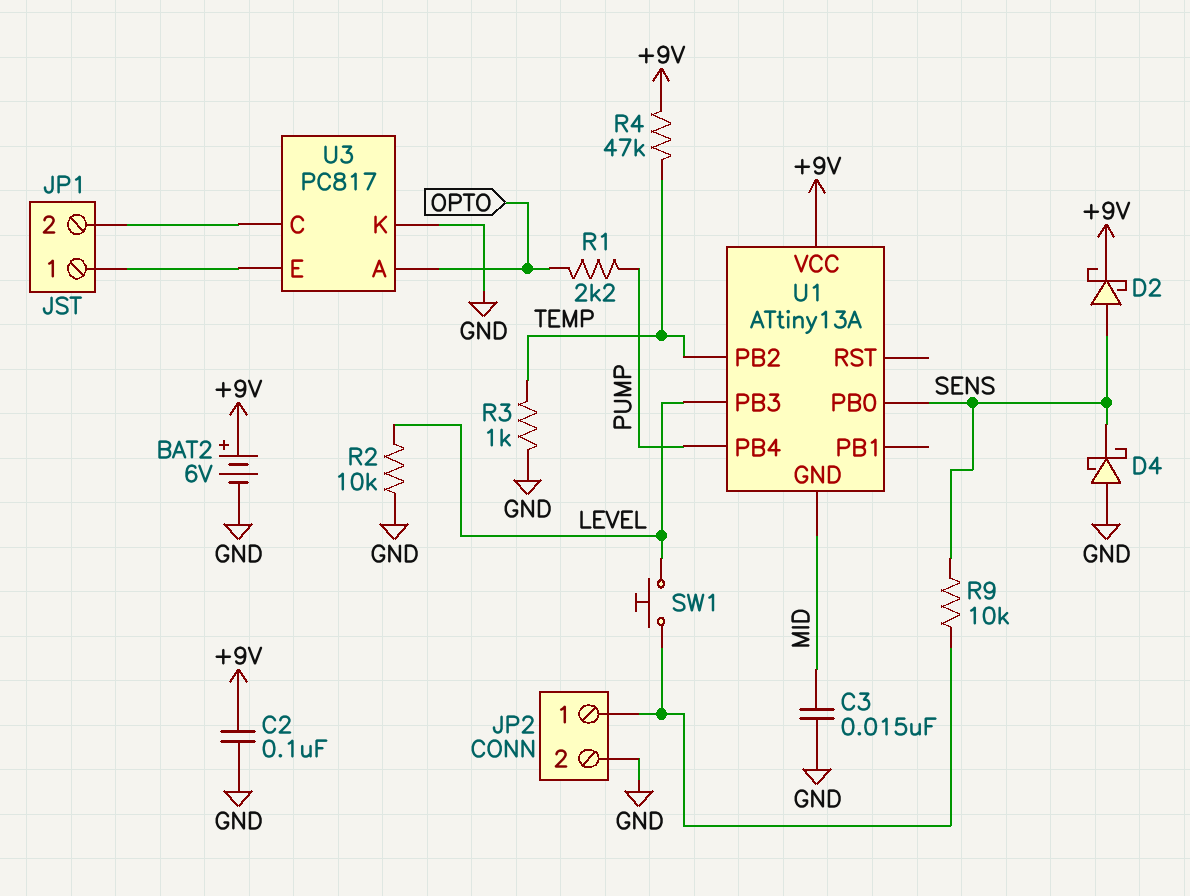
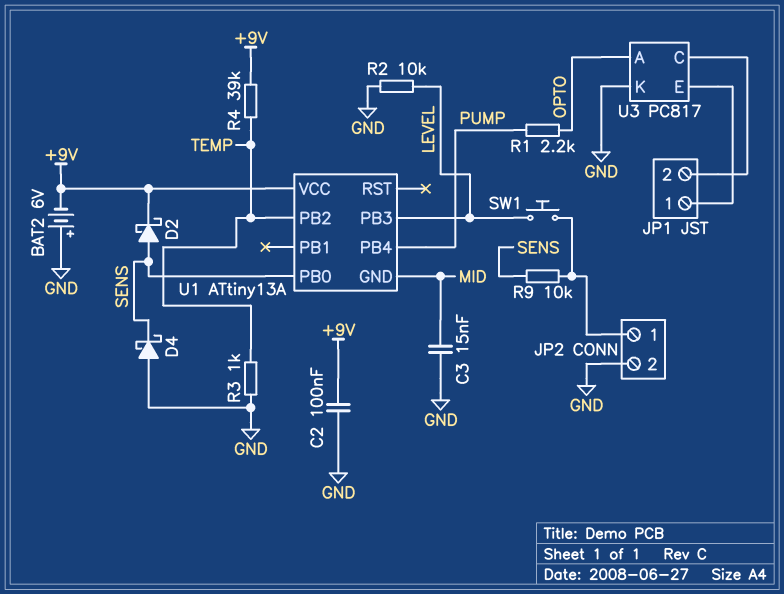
BAT2: 6V (plus +9V, minus GND) -> 6V (plus GND, minus +9V)
R4: 47k (+9V, TEMP) -> 39k (+9V, TEMP)

